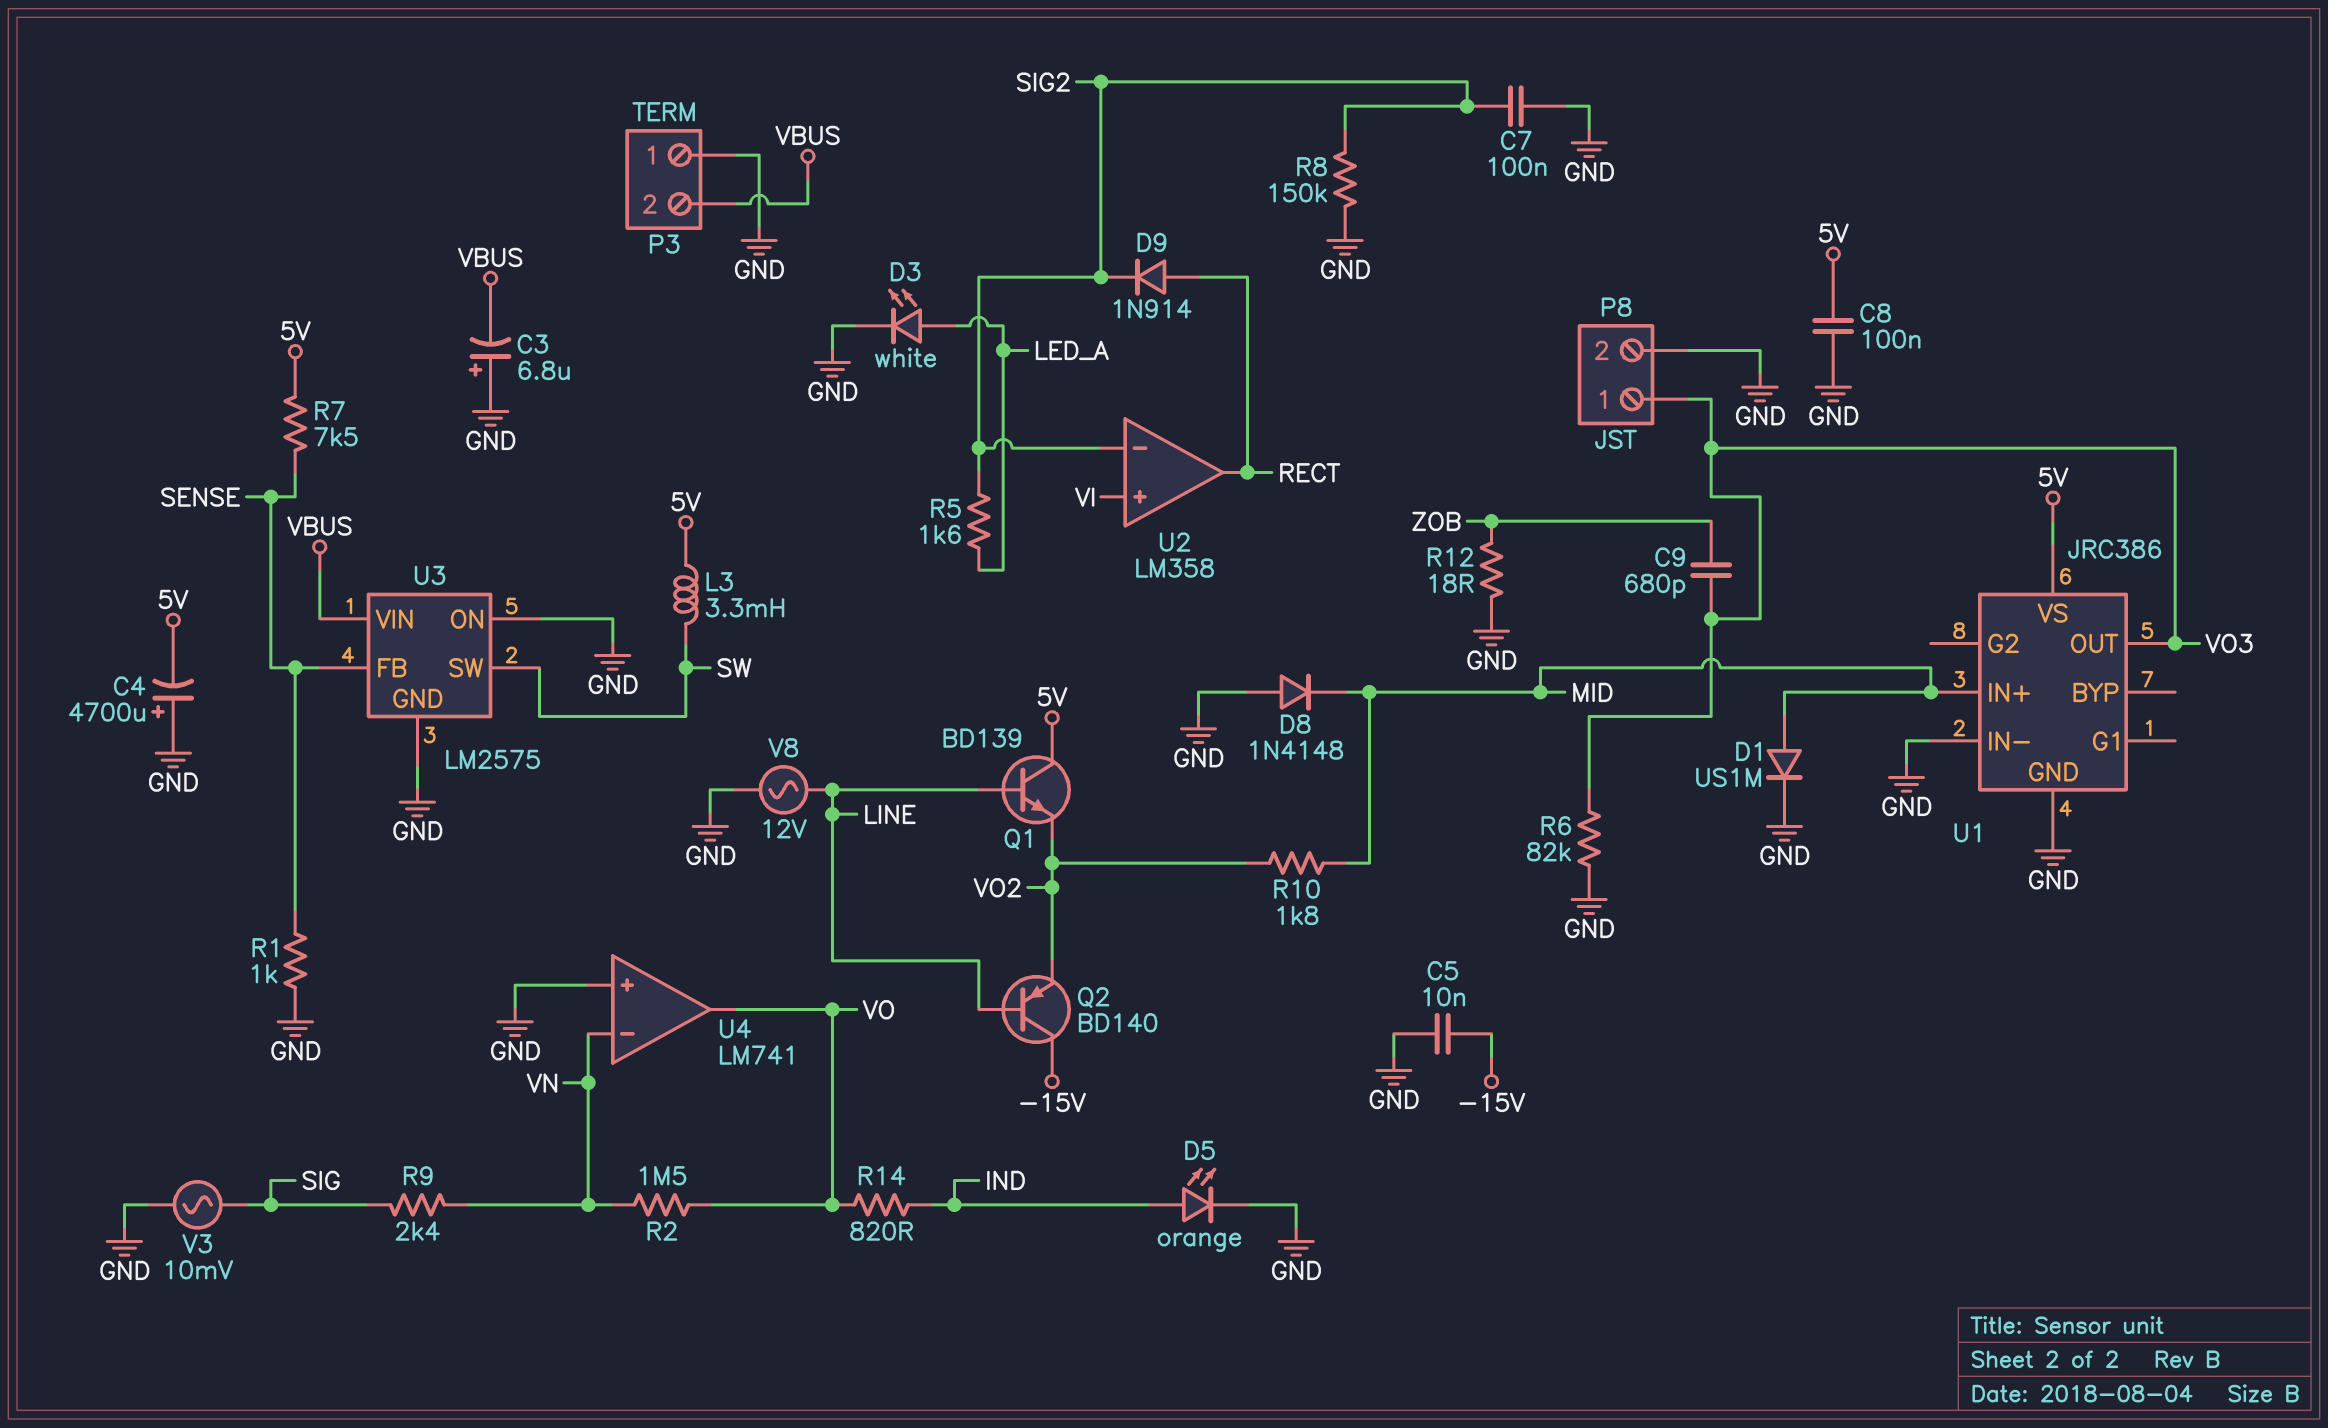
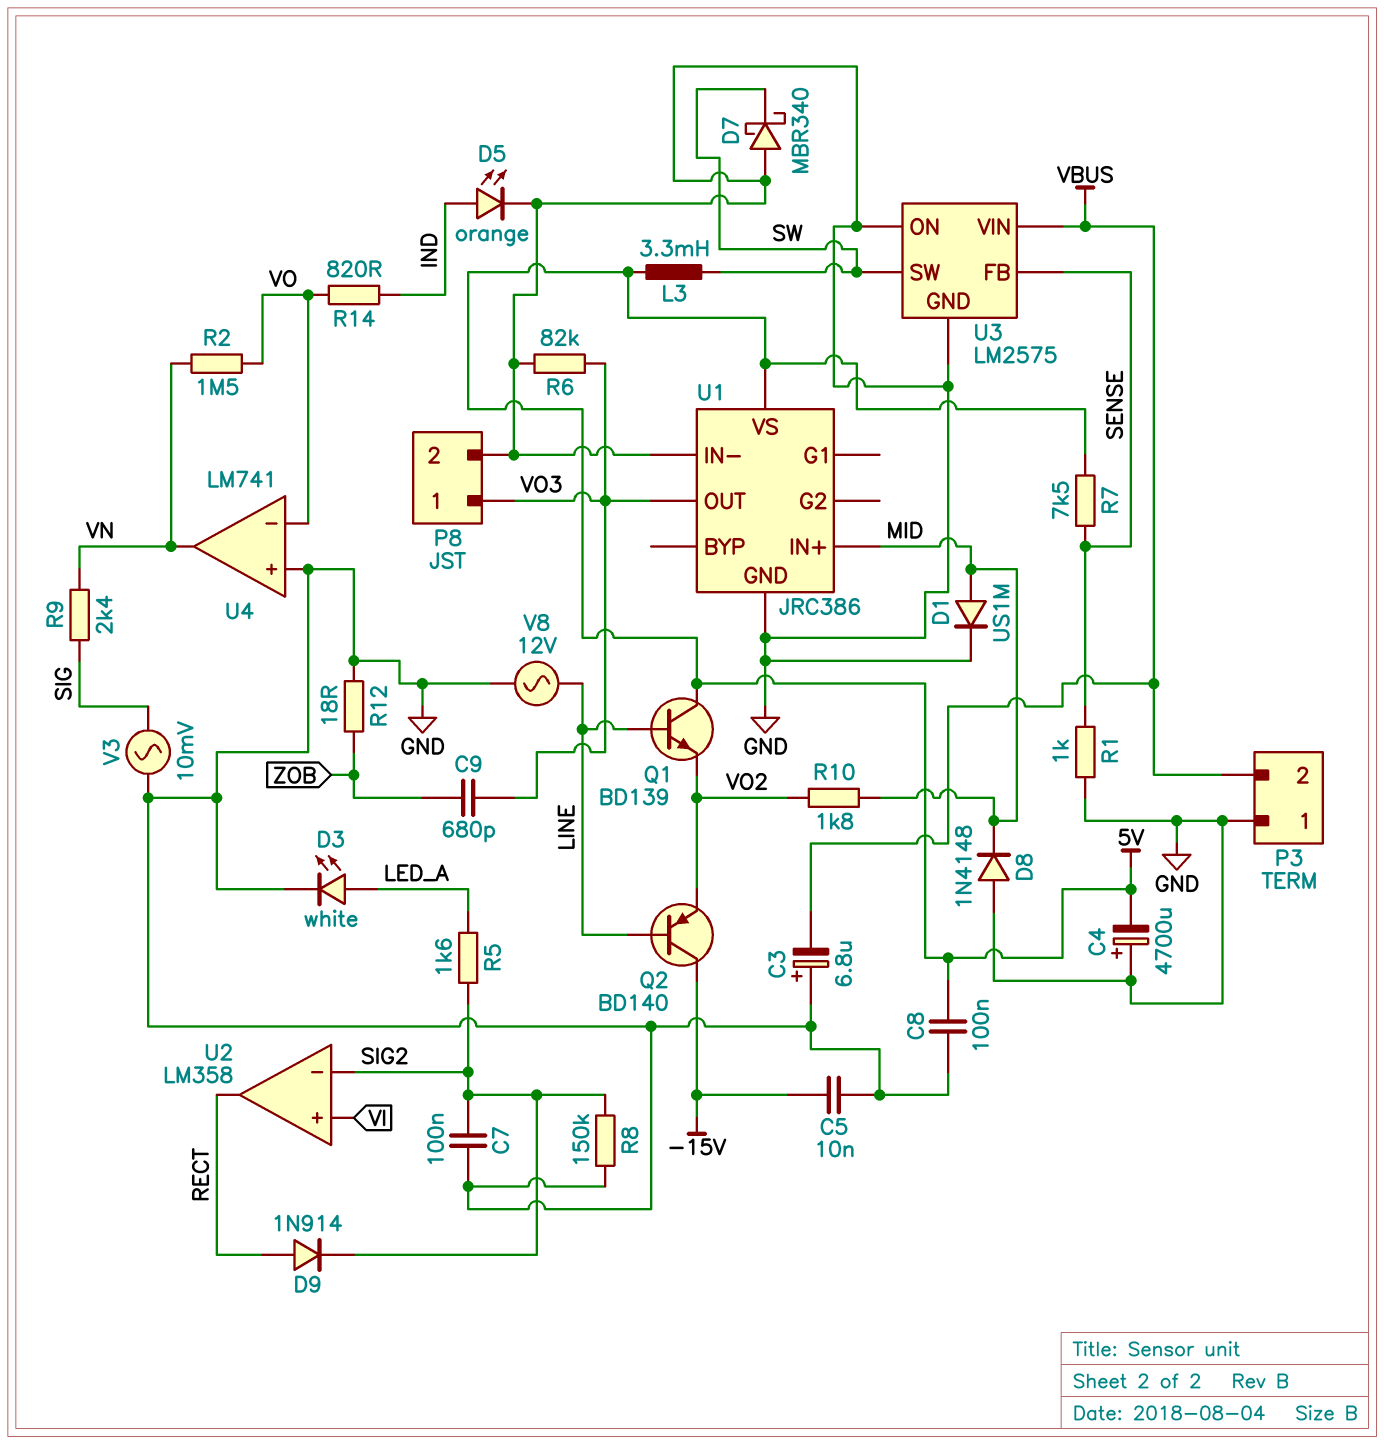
D7: none -> schottky MBR340 (A GND, K SW)
U4 pin in-: VN -> VO
U4 pin out: VO -> VN

